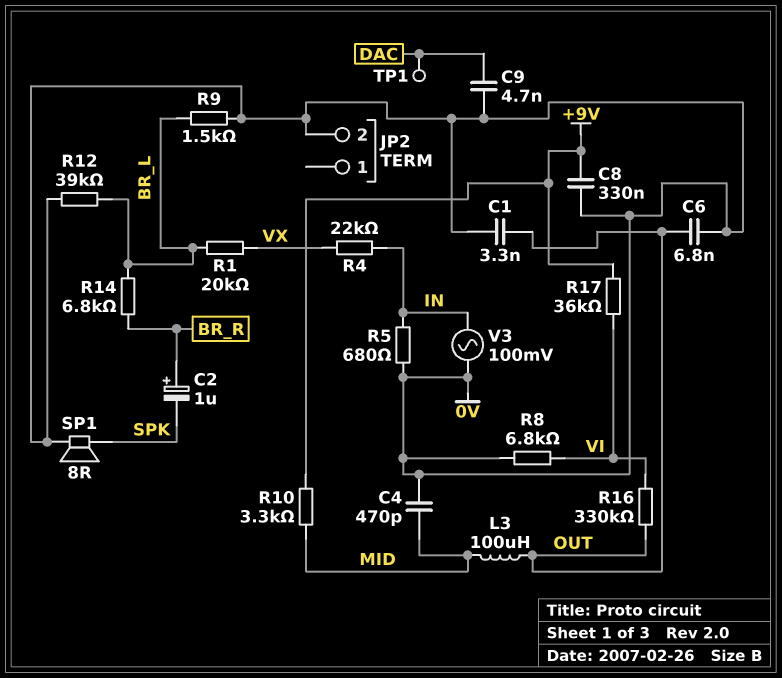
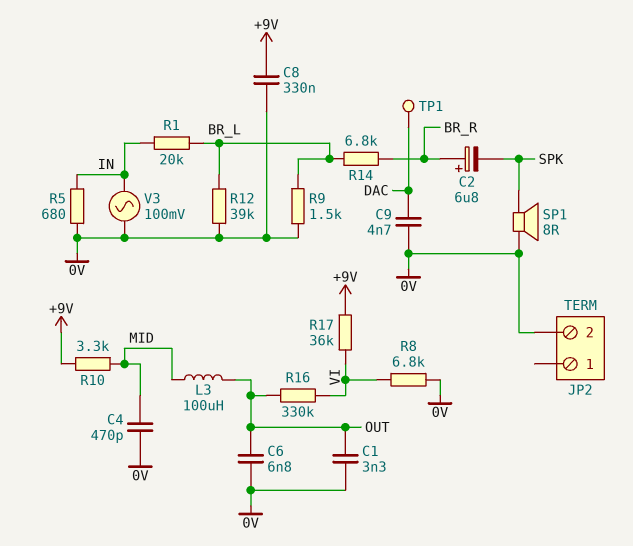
C2: 1uF (plus BR_R, minus SPK) -> 6.8uF (plus BR_R, minus SPK)
R1: 20k (BR_L, VX) -> 20k (BR_L, IN)
R4: 22k (IN, VX) -> none

